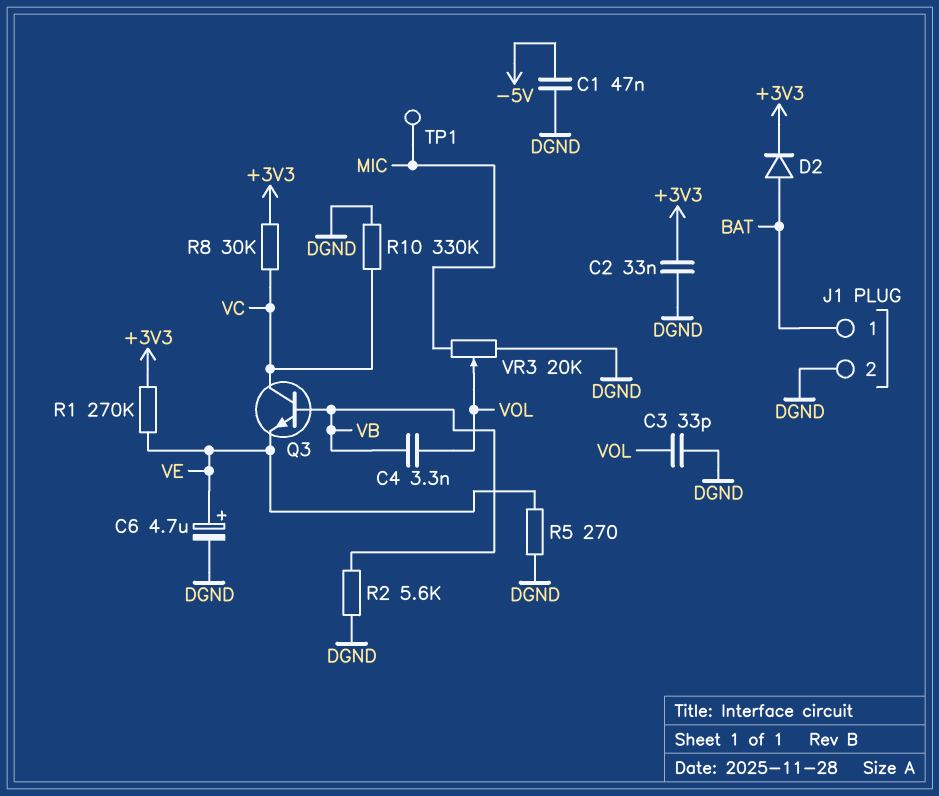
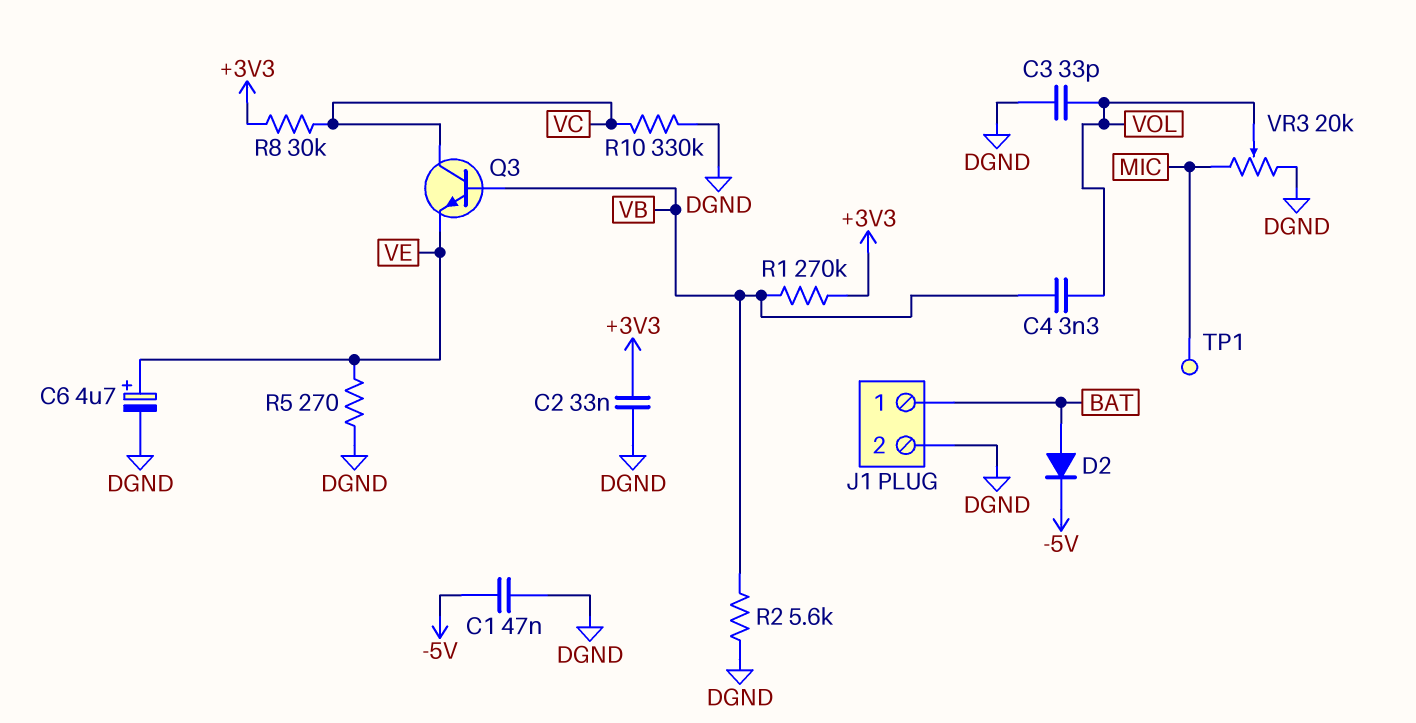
D2: diode (A BAT, K +3V3) -> diode (A BAT, K -5V)
R1: 270k (+3V3, VE) -> 270k (+3V3, VB)

